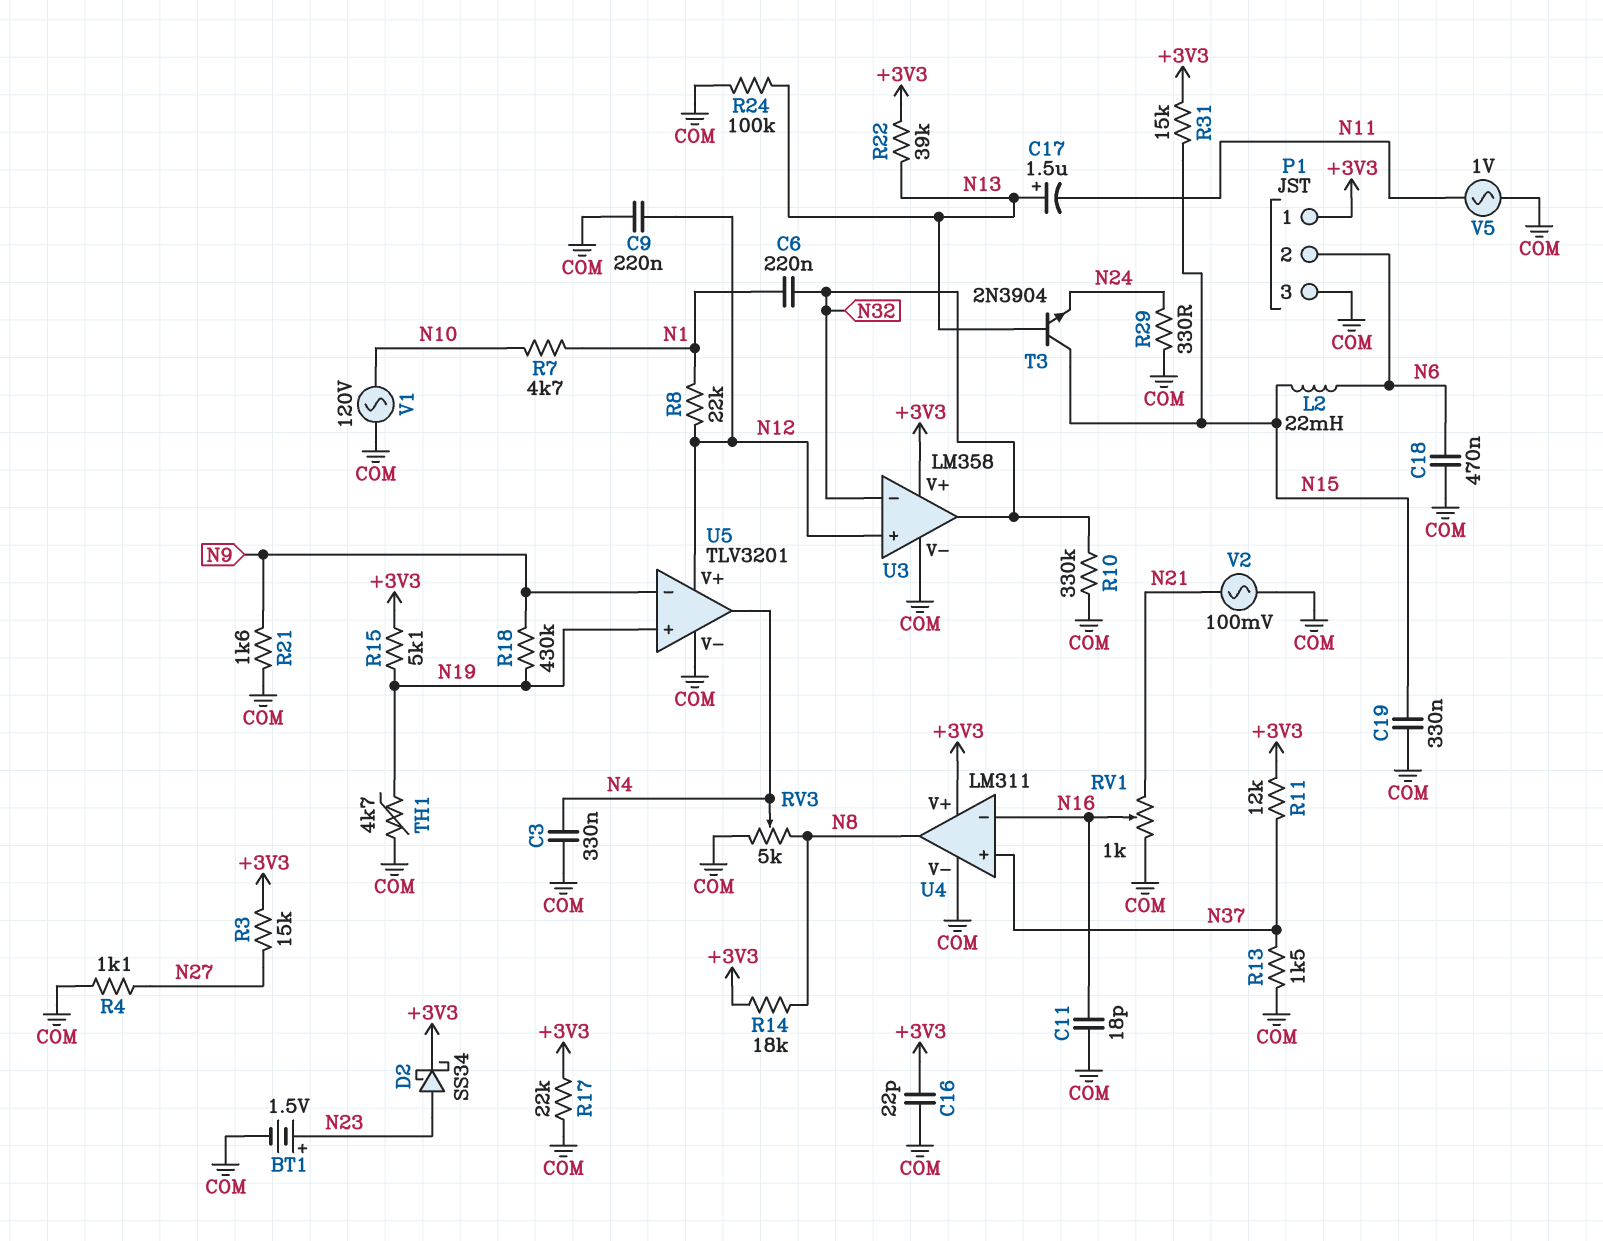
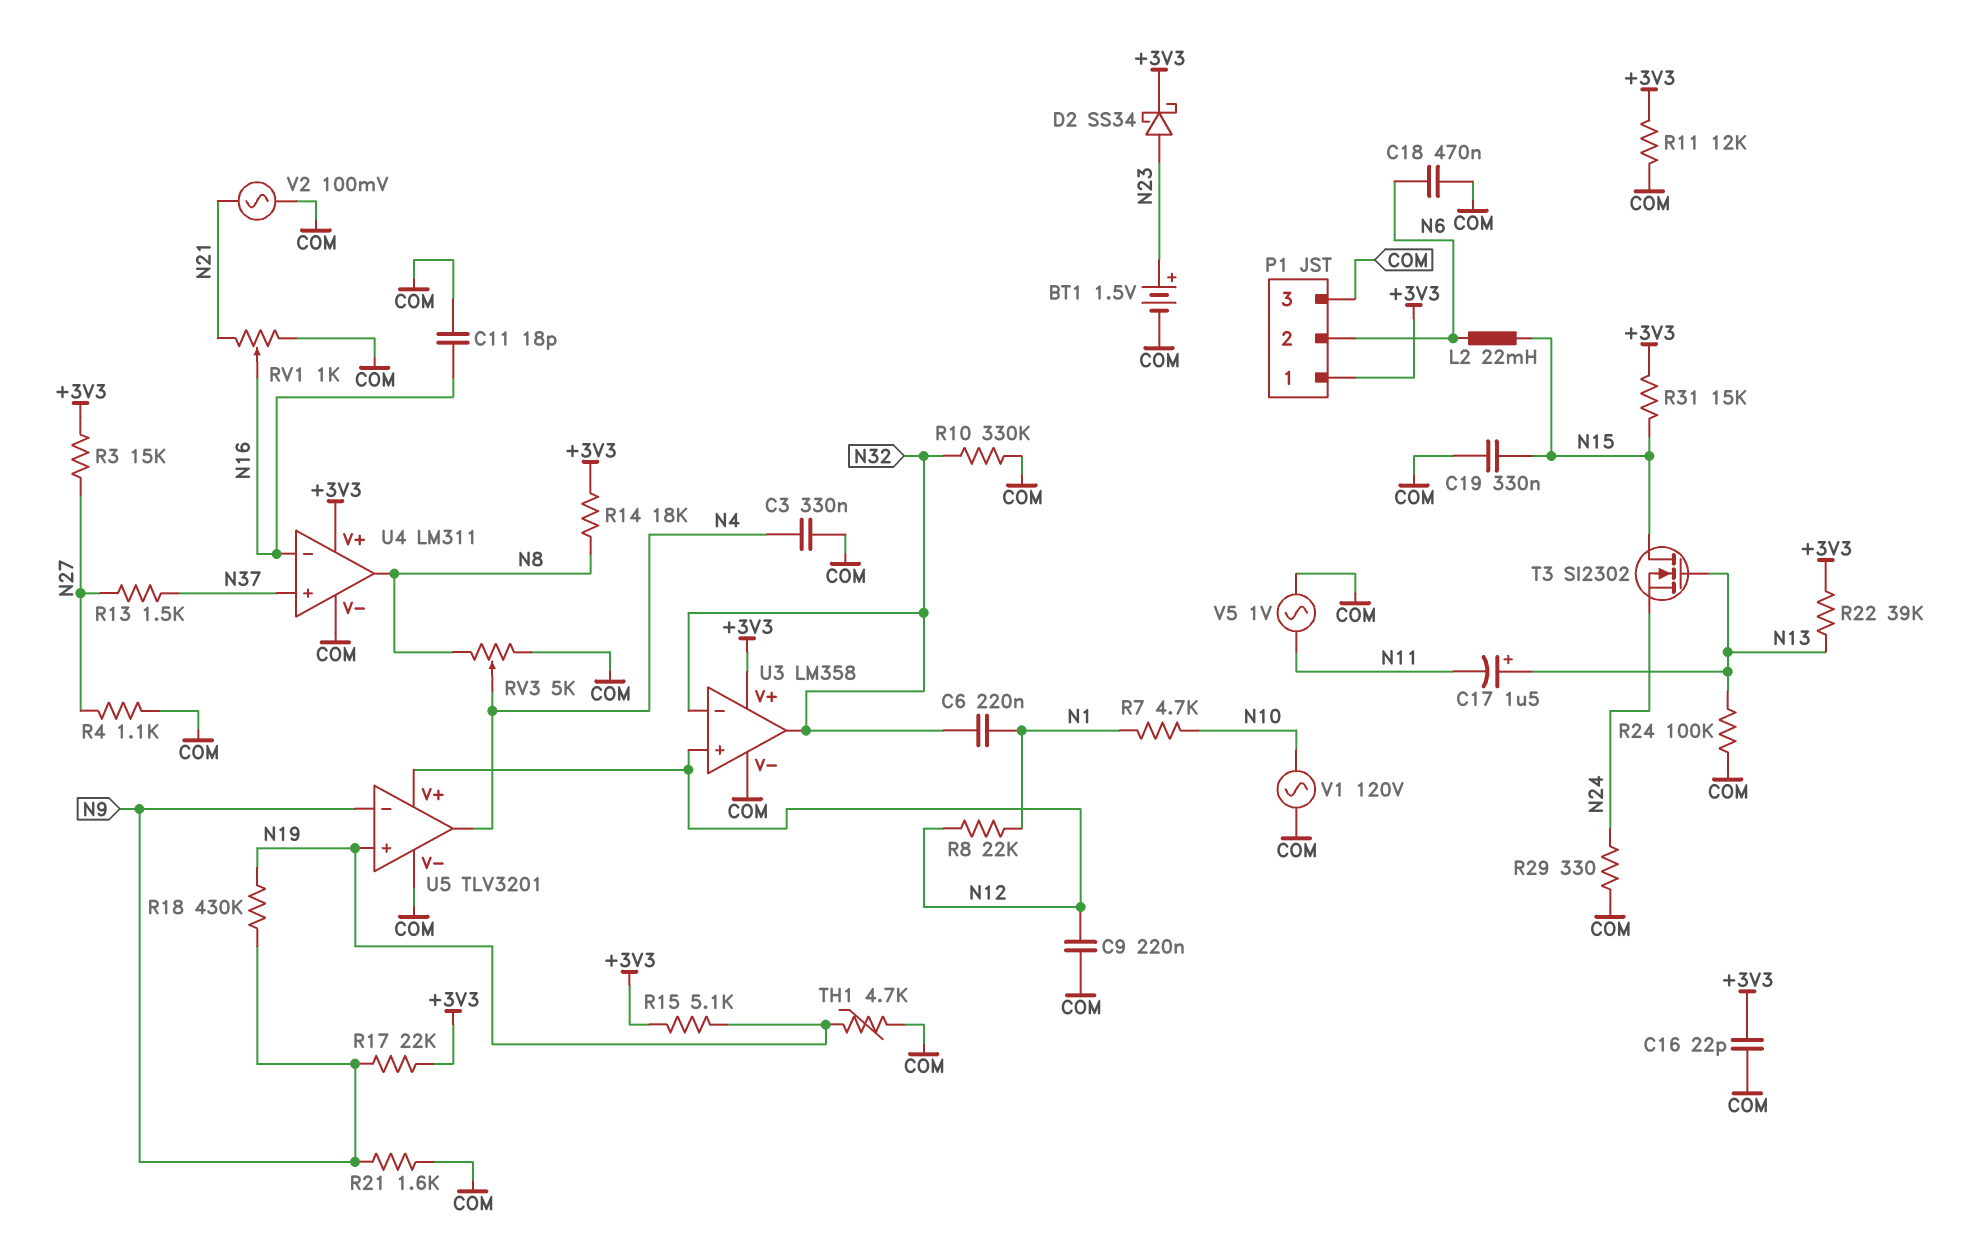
R11: 12k (+3V3, N37) -> 12k (+3V3, COM)
R13: 1.5k (COM, N37) -> 1.5k (N27, N37)
R17: 22k (+3V3, COM) -> 22k (+3V3, N9)
T3: NPN 2N3904 (B N13, C N15, E N24) -> NMOS SI2302 (G N13, D N15, S N24)

